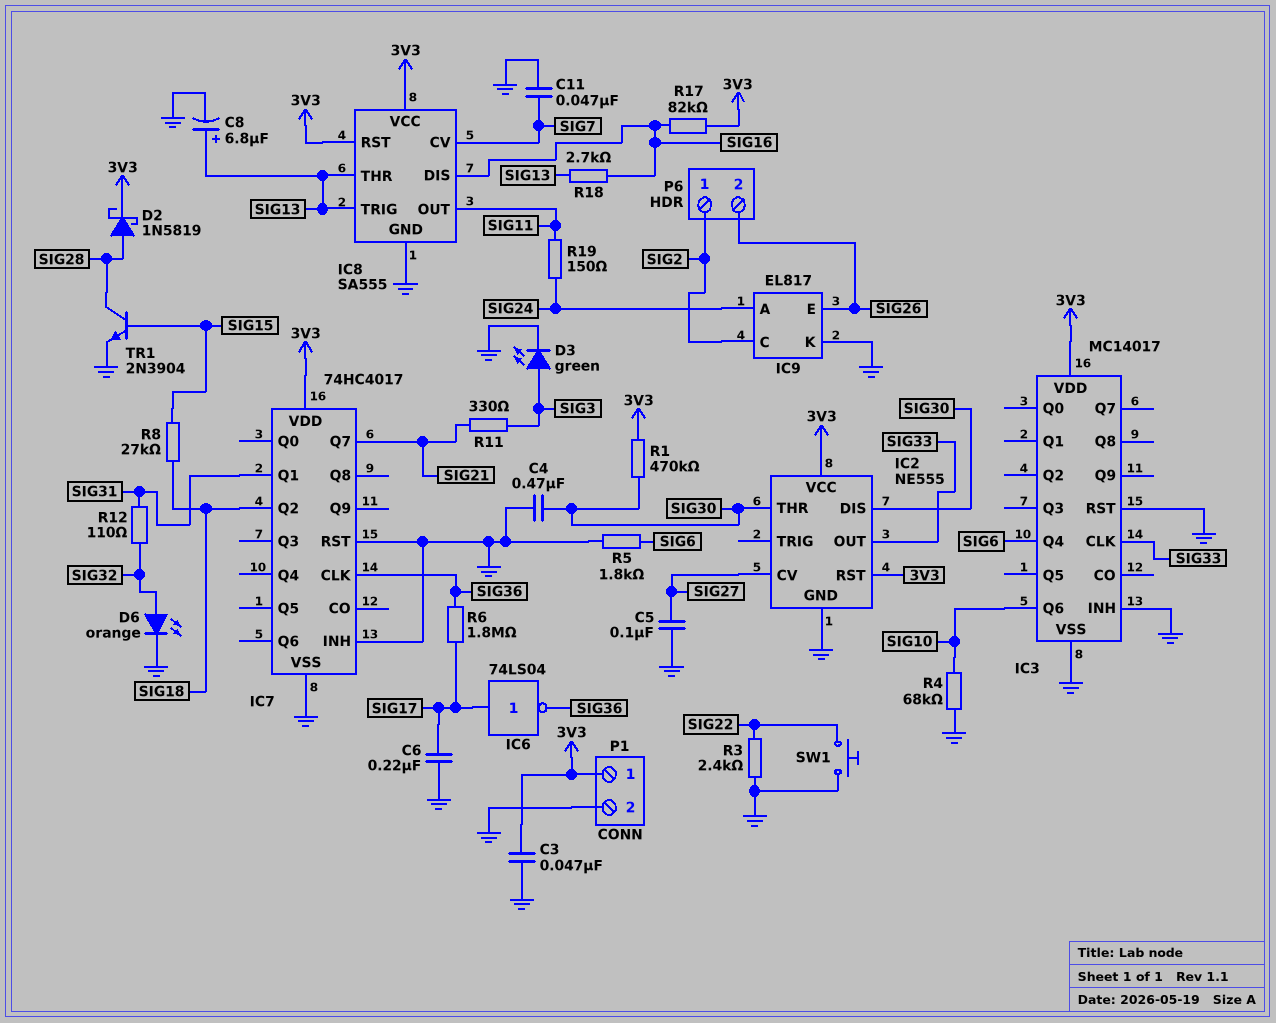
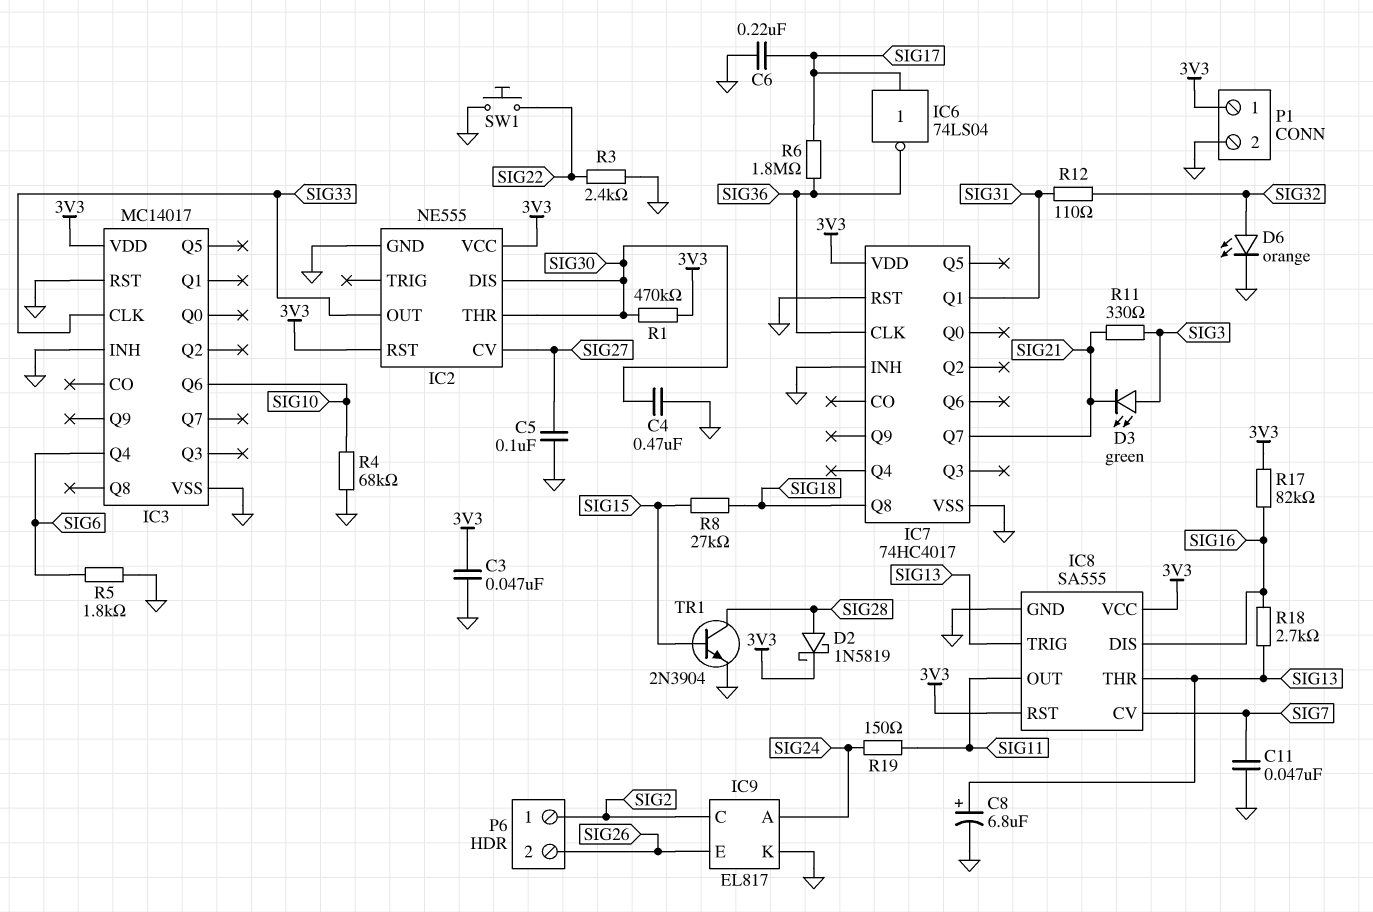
D3: LED green (A SIG3, K GND) -> LED green (A SIG3, K SIG21)
IC7 pin Q2: SIG18 -> none
IC7 pin Q8: none -> SIG18

